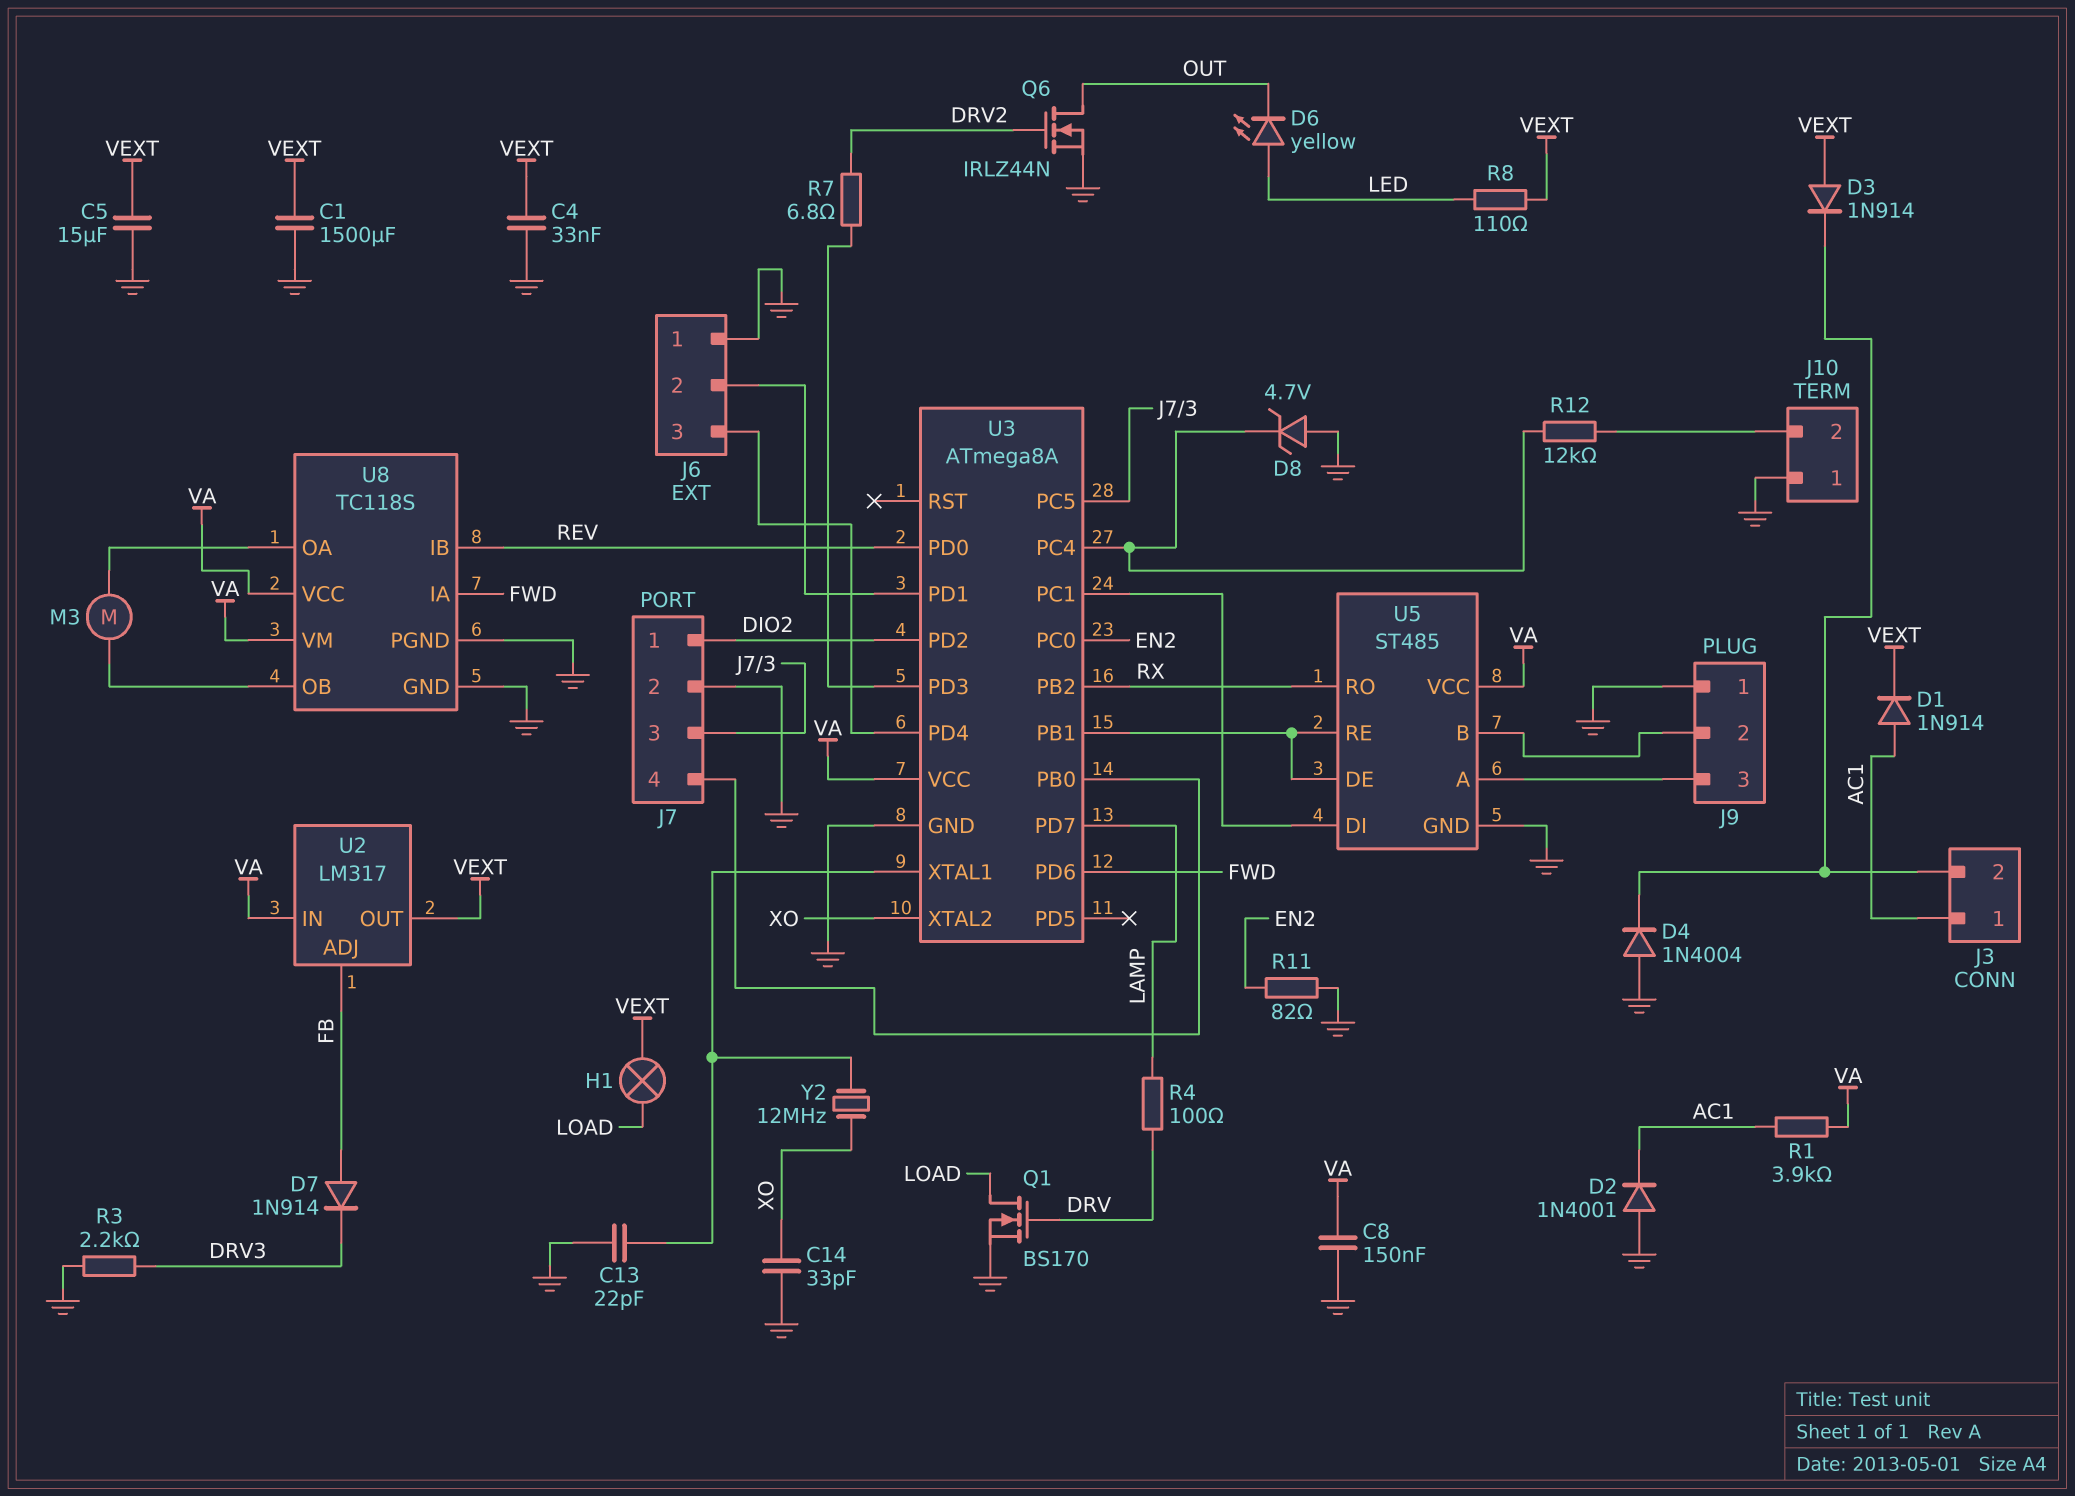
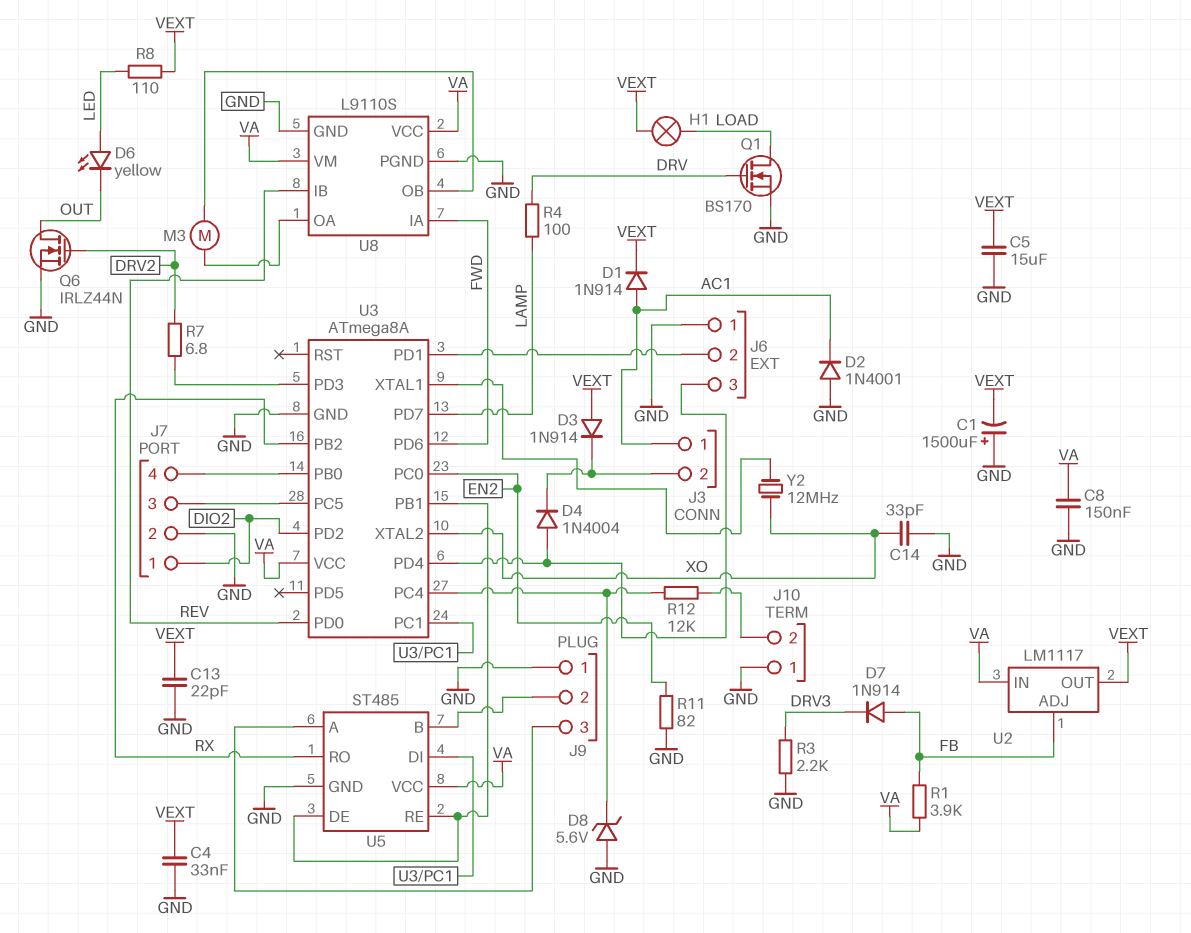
C1: 1500uF (GND, VEXT) -> 1500uF (plus GND, minus VEXT)
C13: 22pF (GND, U3/XTAL1) -> 22pF (GND, VEXT)
D4: diode 1N4004 (A GND, K J3/2) -> diode 1N4004 (A J6/3, K J3/2)
D8: zener 4.7V (A GND, K U3/PC4) -> zener 5.6V (A GND, K U3/PC4)
R1: 3.9k (AC1, VA) -> 3.9k (FB, VA)
U2: LM317 -> LM1117
U8: TC118S -> L9110S

